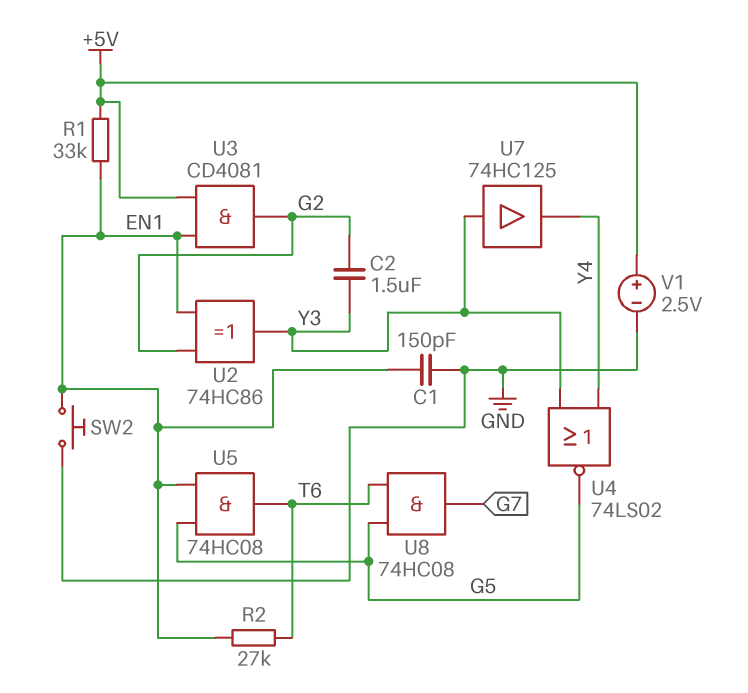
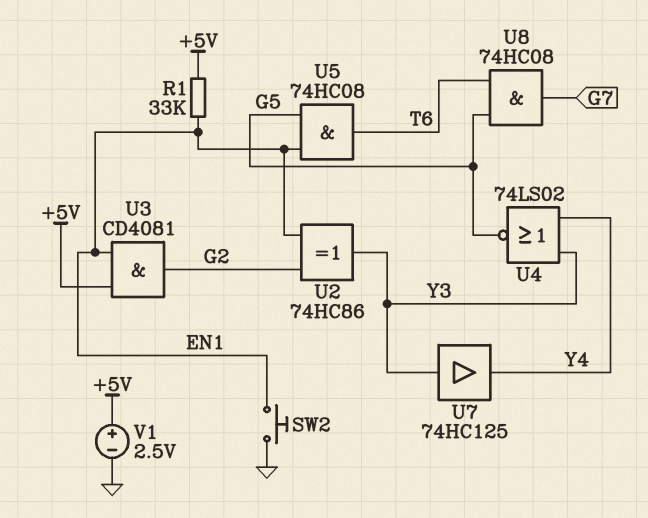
C1: 150pF (EN1, GND) -> none
C2: 1.5uF (G2, Y3) -> none
R2: 27k (EN1, T6) -> none

